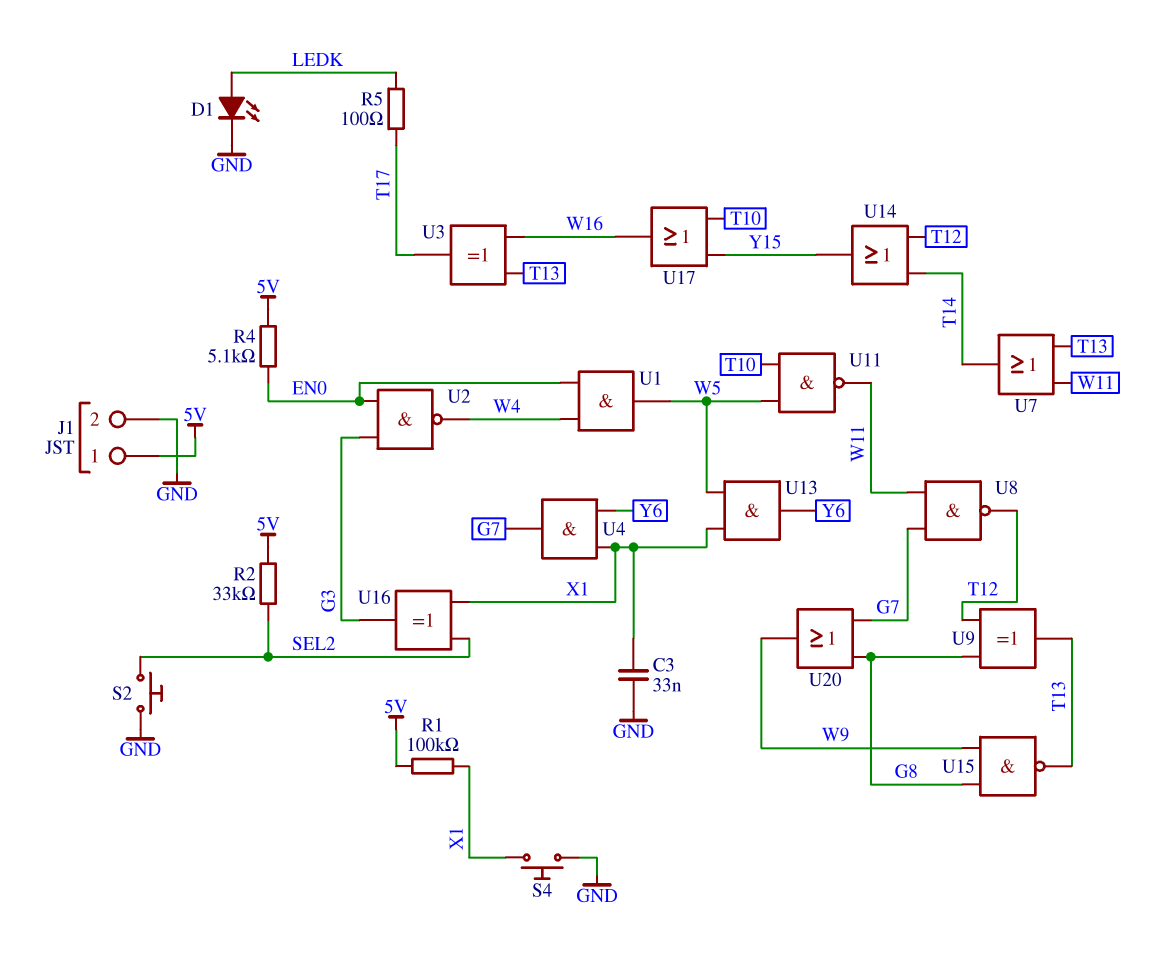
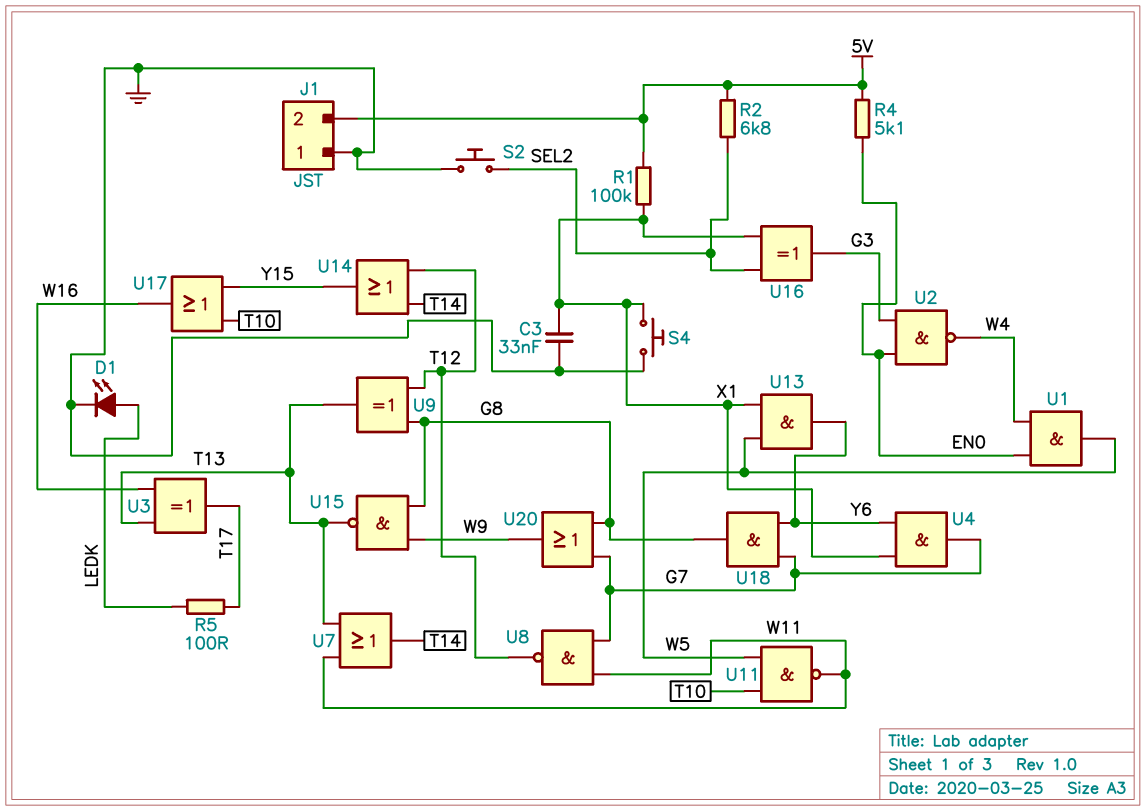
J1 pin 1: 5V -> GND
J1 pin 2: GND -> 5V
R2: 33k (5V, SEL2) -> 6.8k (5V, SEL2)
U18: none -> AND (in G7, in Y6, out G8)

